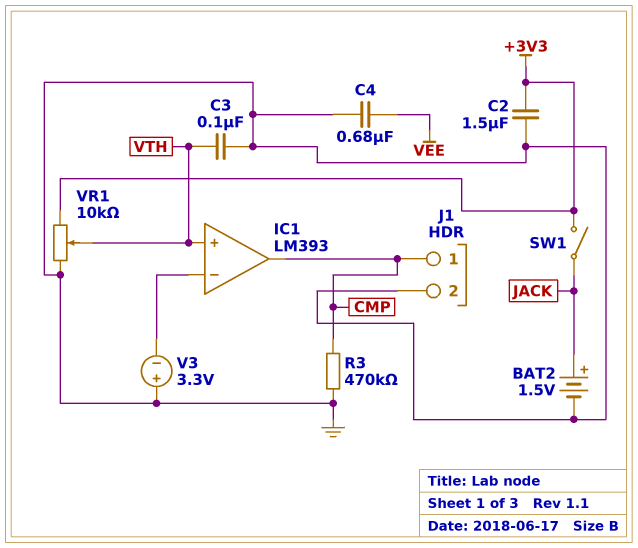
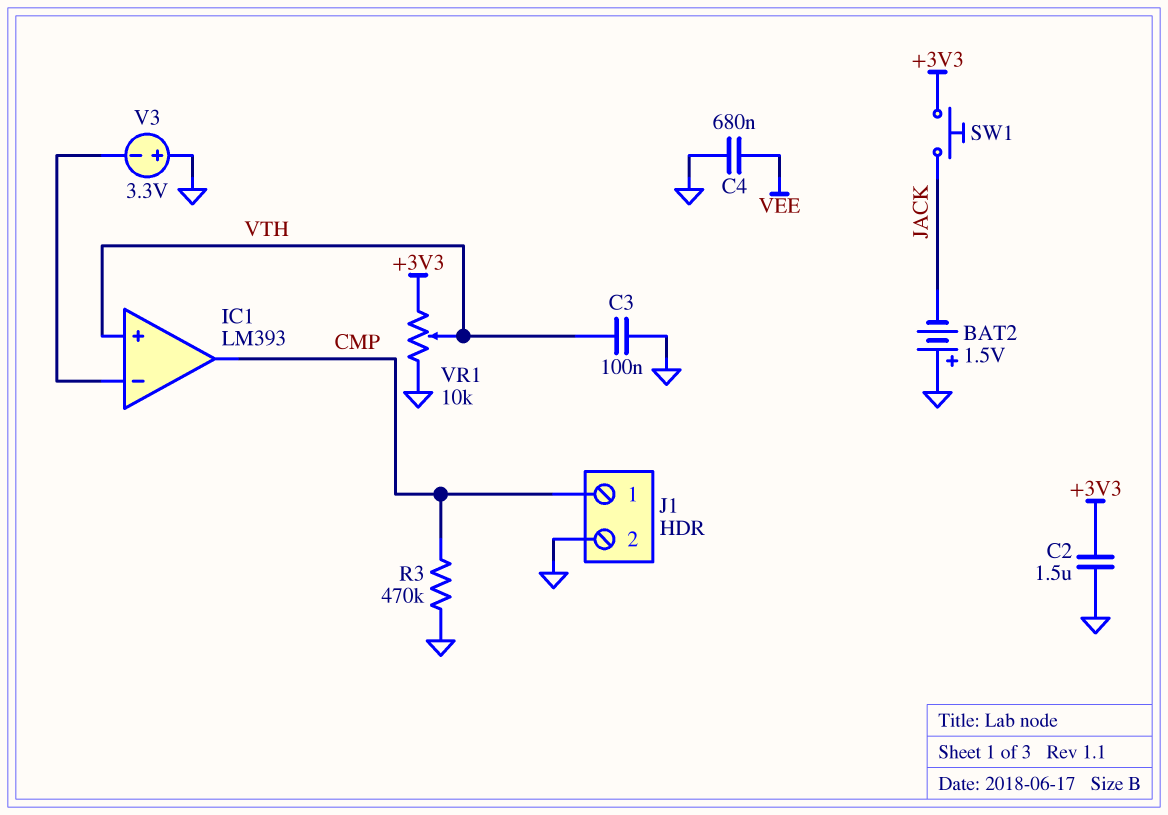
BAT2: 1.5V (plus JACK, minus GND) -> 1.5V (plus GND, minus JACK)
SW1: switch (+3V3, JACK) -> button (+3V3, JACK)

